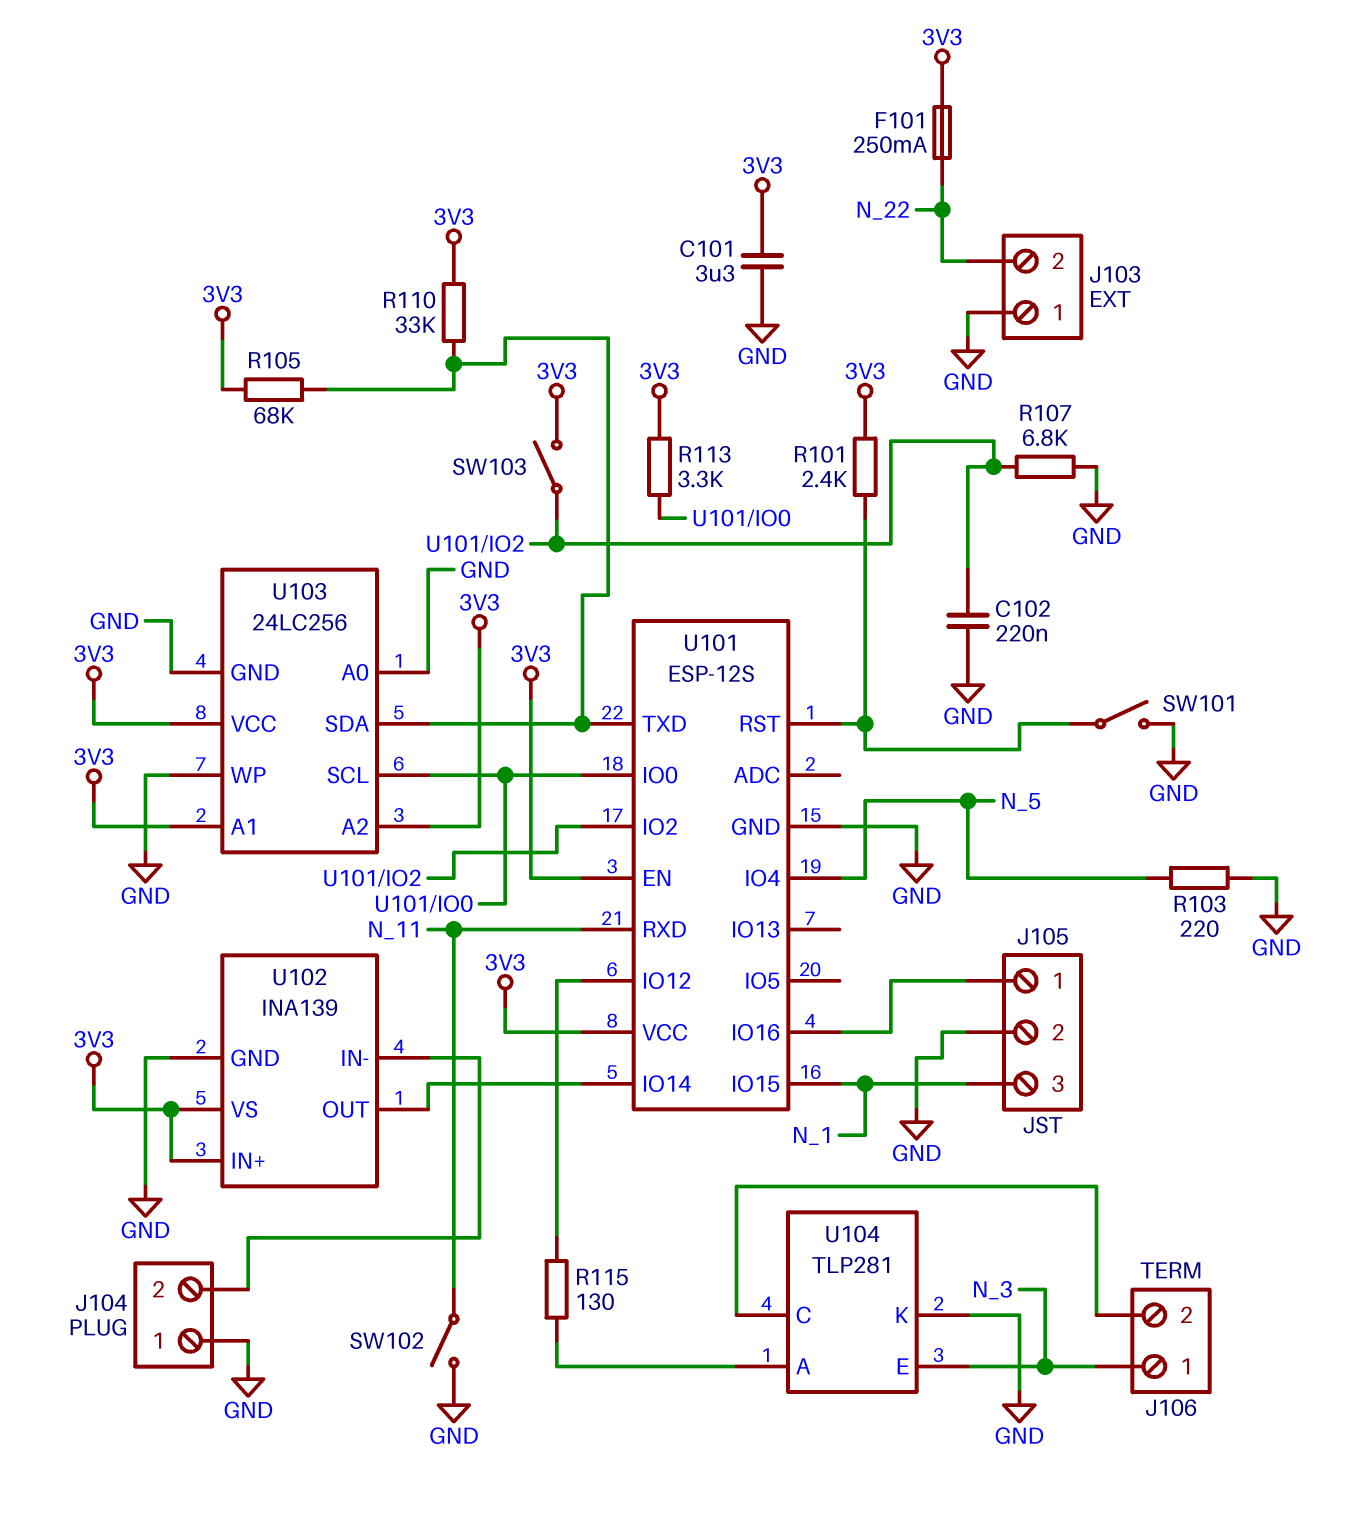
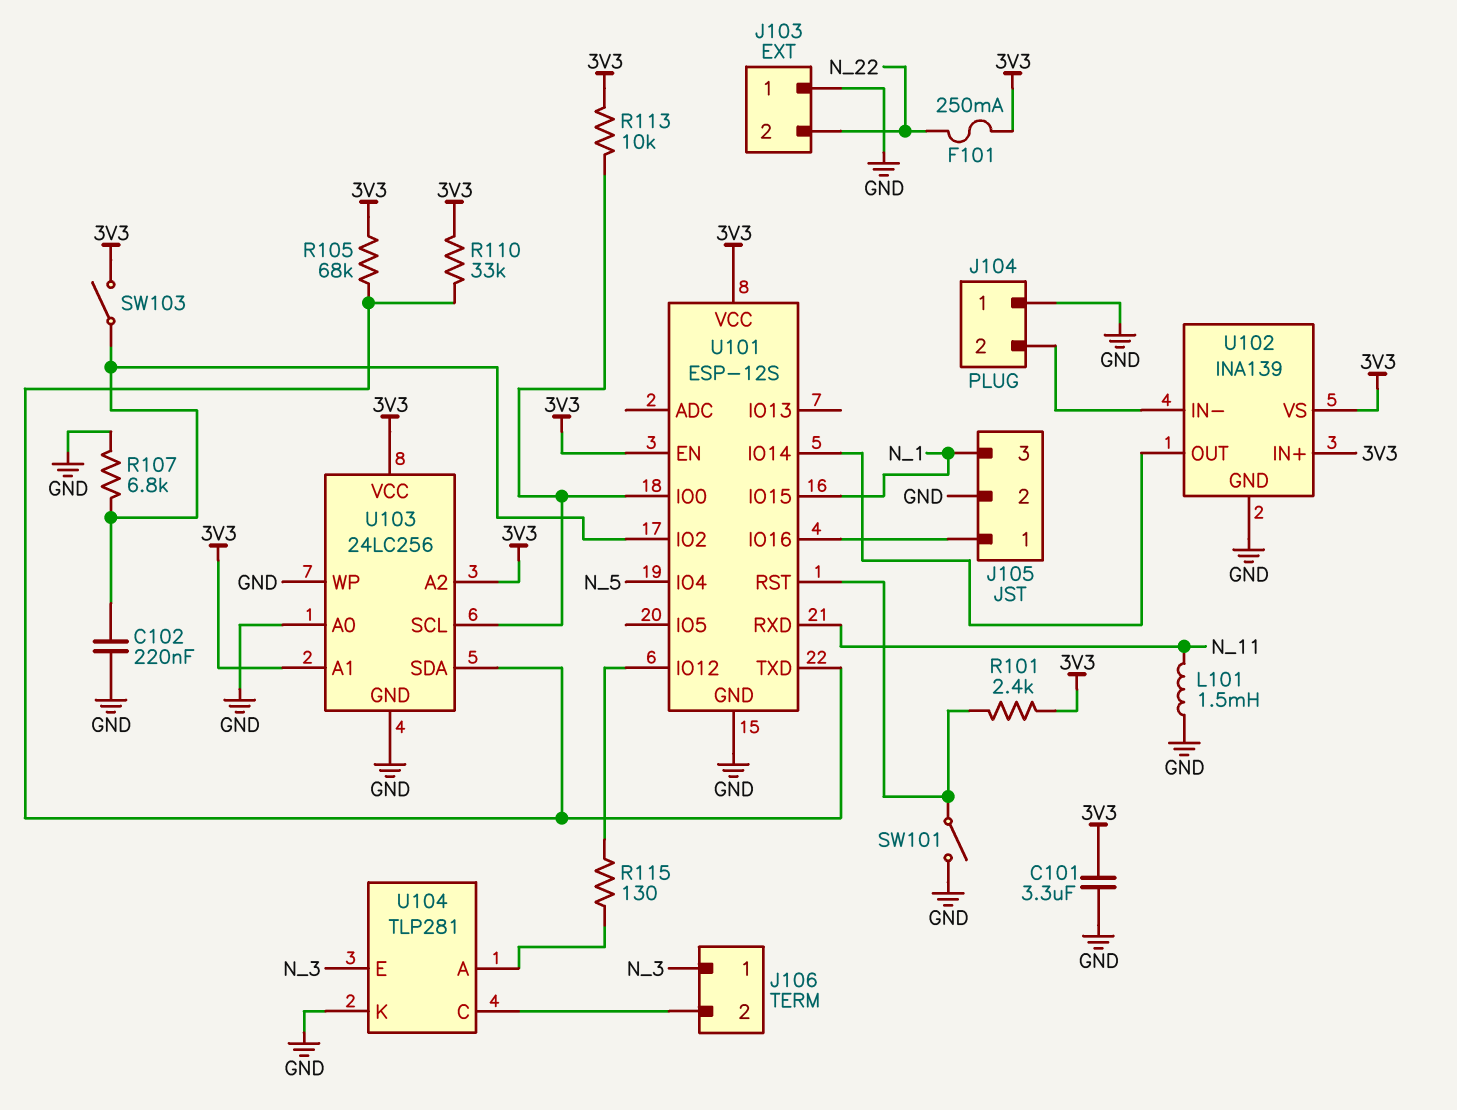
L101: none -> 1.5mH (GND, N_11)
R103: 220 (GND, N_5) -> none
R113: 3.3k (3V3, U101/IO0) -> 10k (3V3, U101/IO0)
SW102: switch (GND, N_11) -> none

